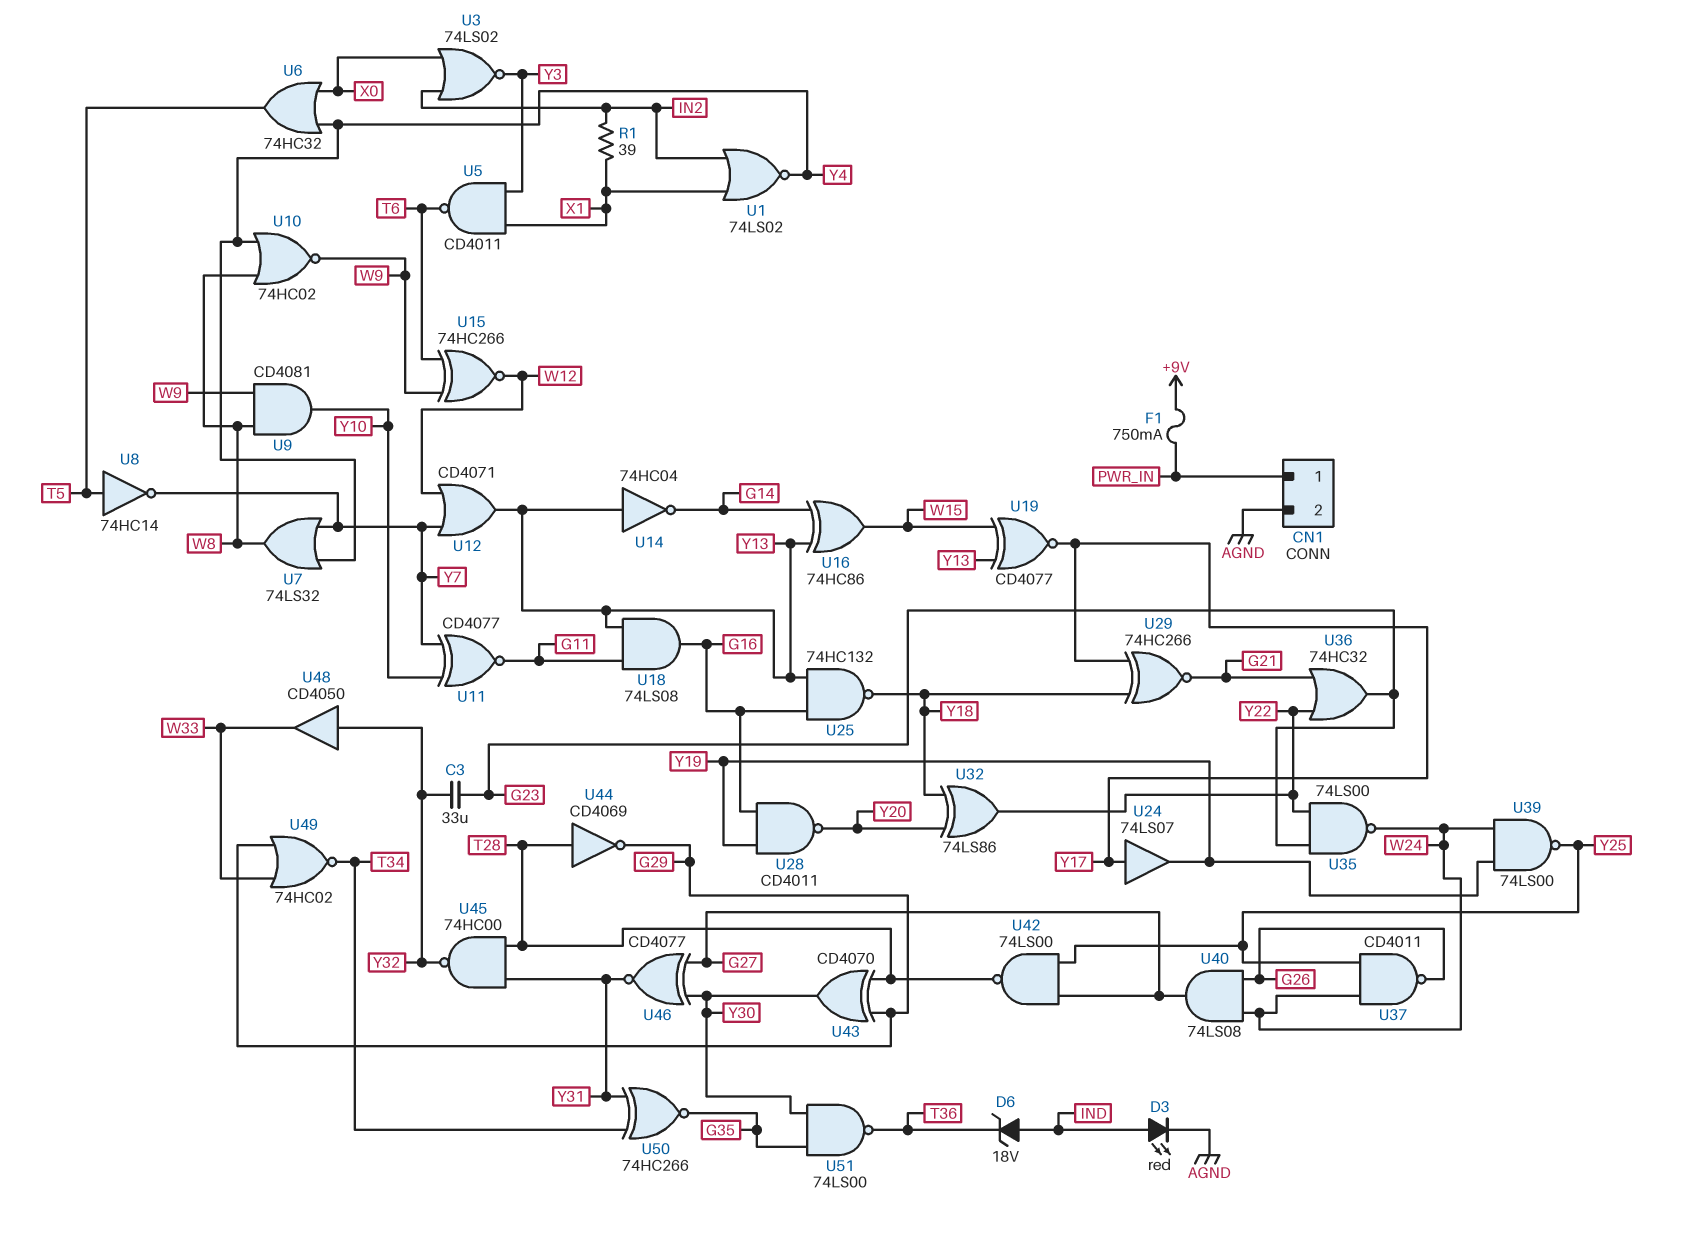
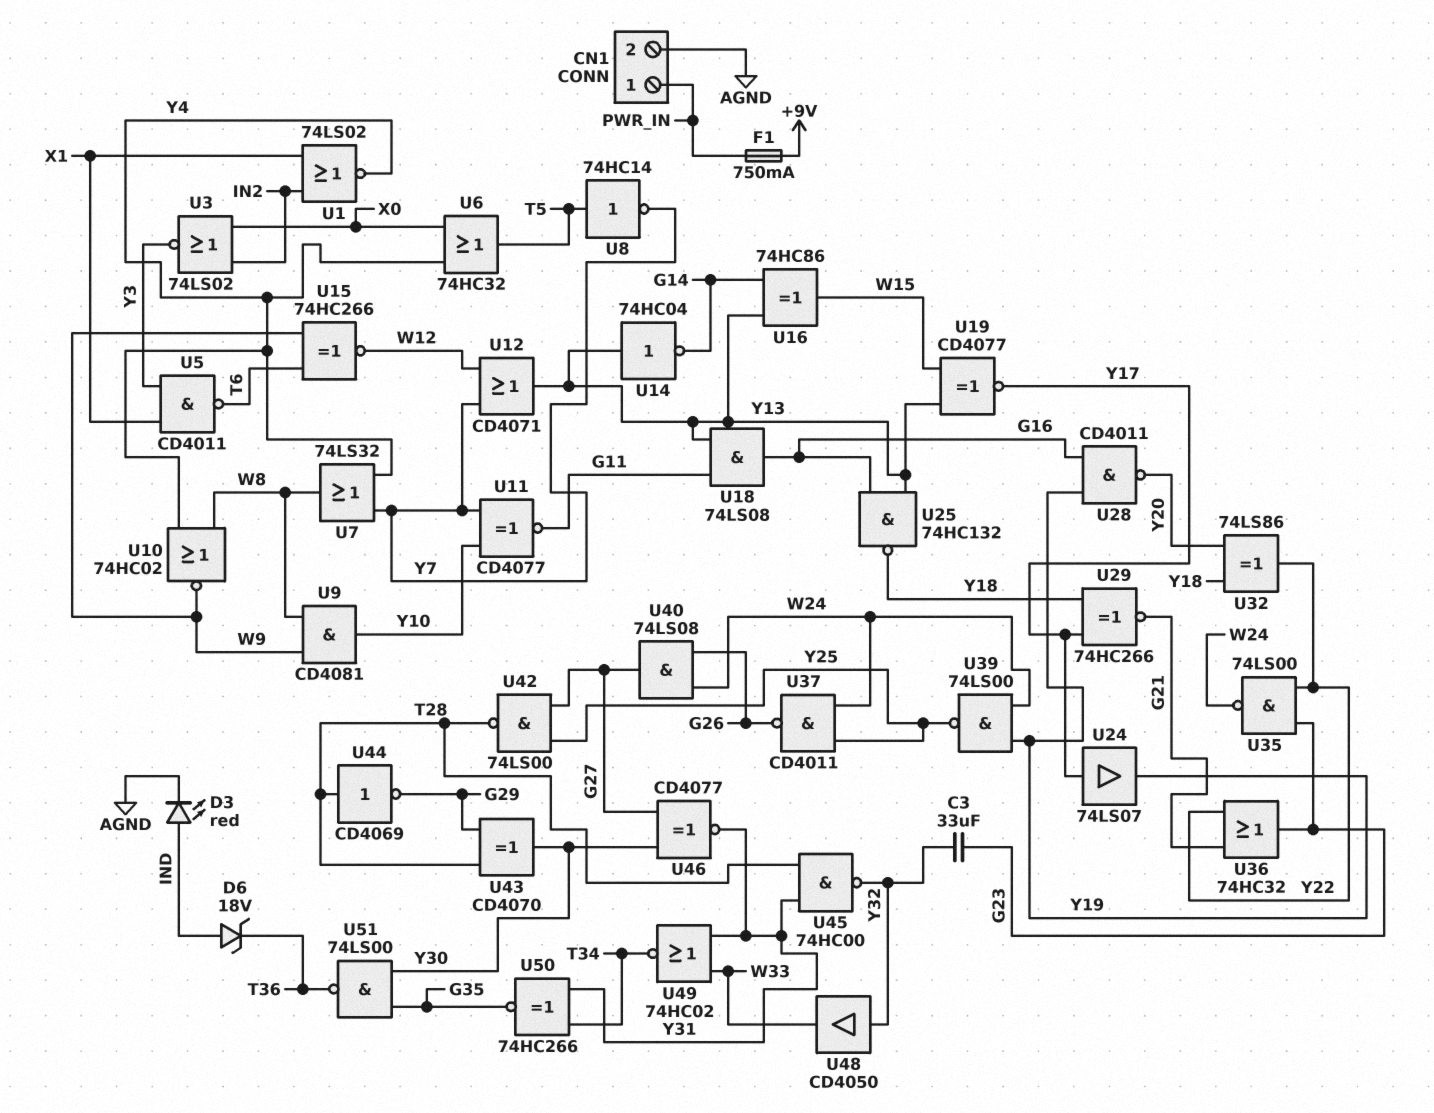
R1: 39 (IN2, X1) -> none
U49: NOR 74HC02 (in G29, in W33, out T34) -> NOR 74HC02 (in W33, in Y31, out T34)

